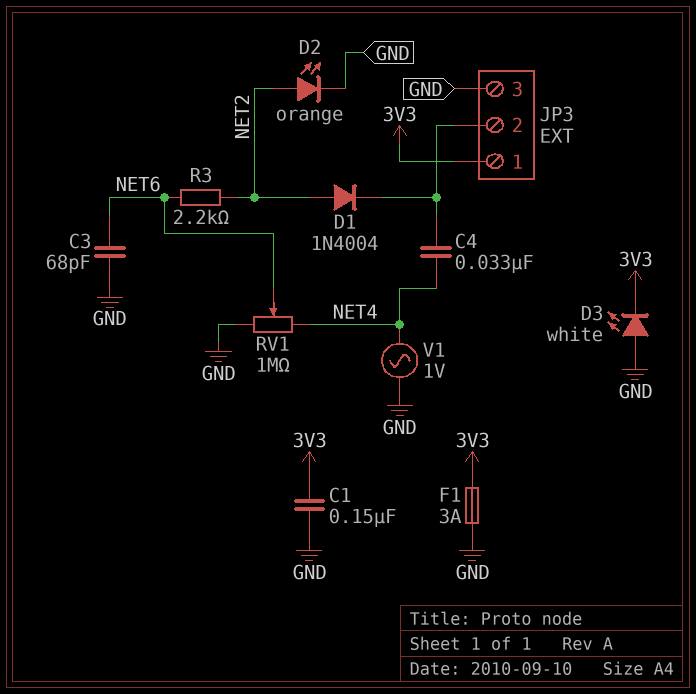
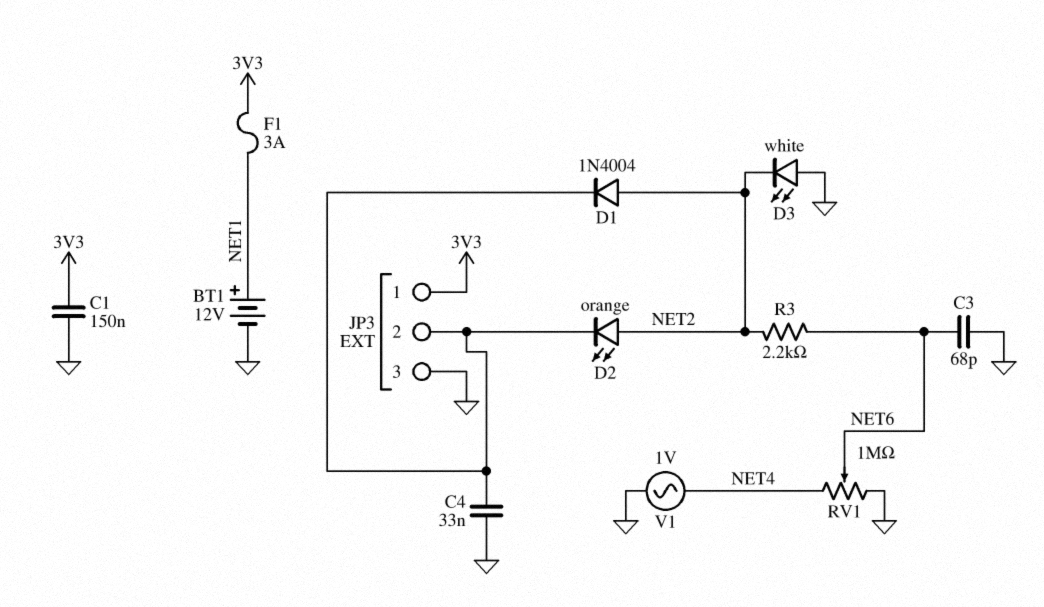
BT1: none -> 12V (plus NET1, minus GND)
C4: 33nF (JP3/2, NET4) -> 33nF (GND, JP3/2)
D2: LED orange (A NET2, K GND) -> LED orange (A NET2, K JP3/2)
D3: LED white (A GND, K 3V3) -> LED white (A GND, K NET2)
F1: 3A (3V3, GND) -> 3A (3V3, NET1)

